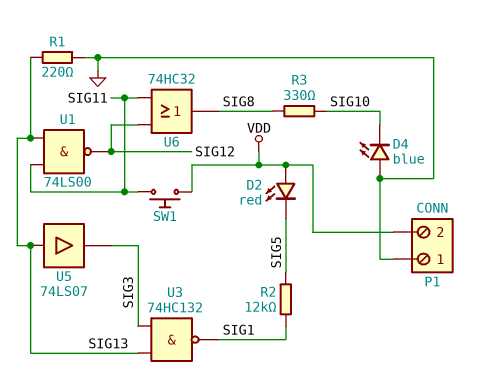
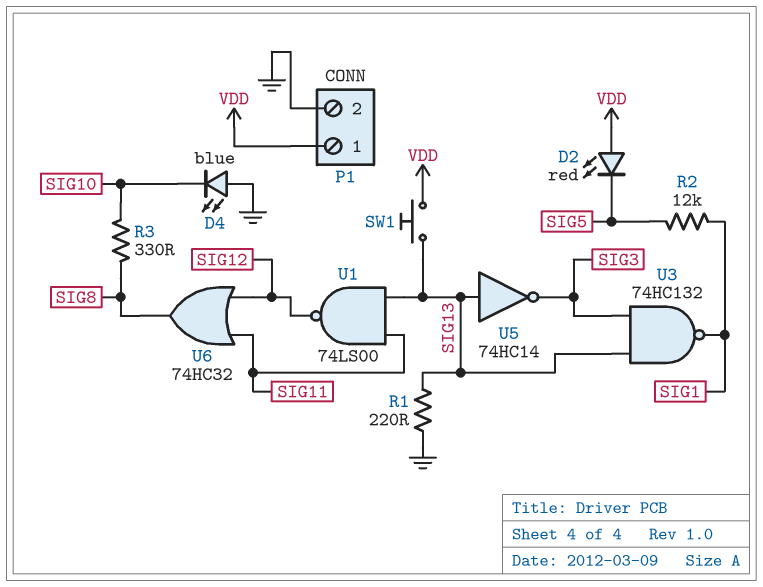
P1 pin 1: GND -> VDD
P1 pin 2: VDD -> GND
SW1: button (SIG11, VDD) -> button (SIG13, VDD)
U5: buffer 74LS07 (in SIG13, out SIG3) -> NOT 74HC14 (in SIG13, out SIG3)

